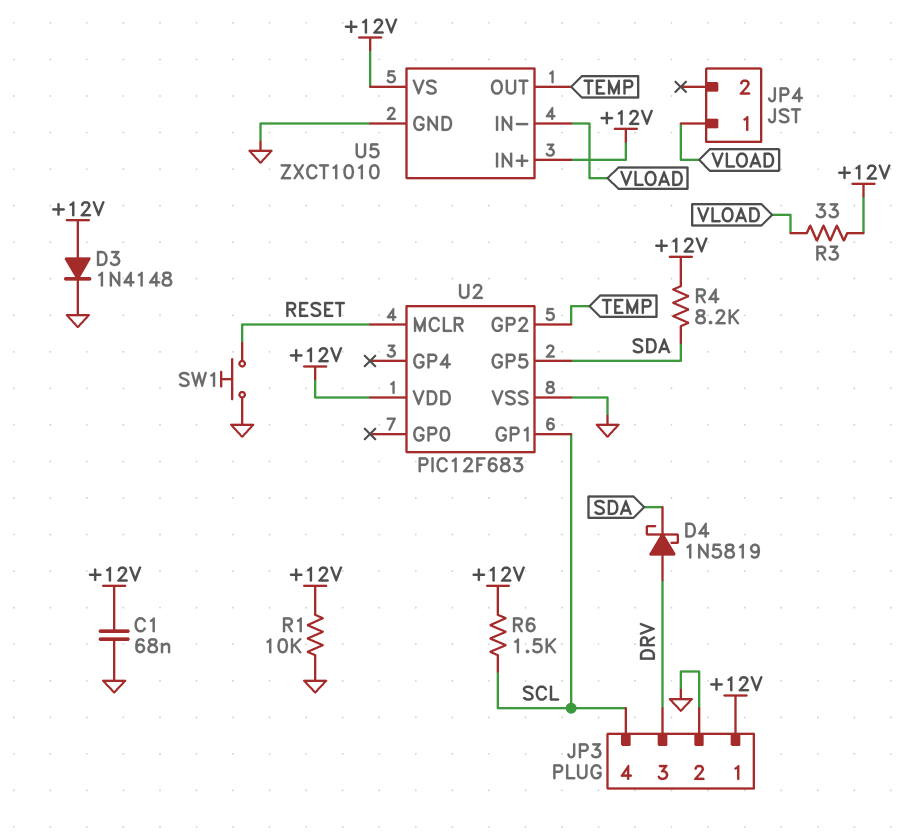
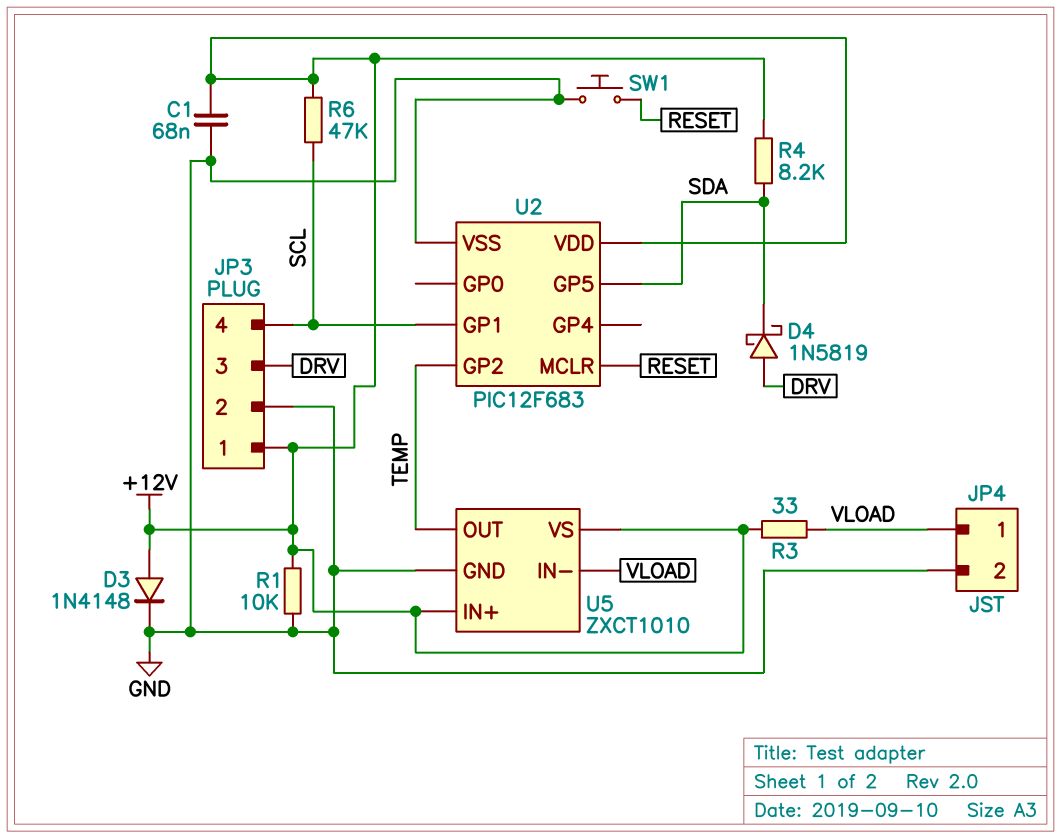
JP4 pin 2: none -> GND
R6: 1.5k (+12V, SCL) -> 47k (+12V, SCL)

